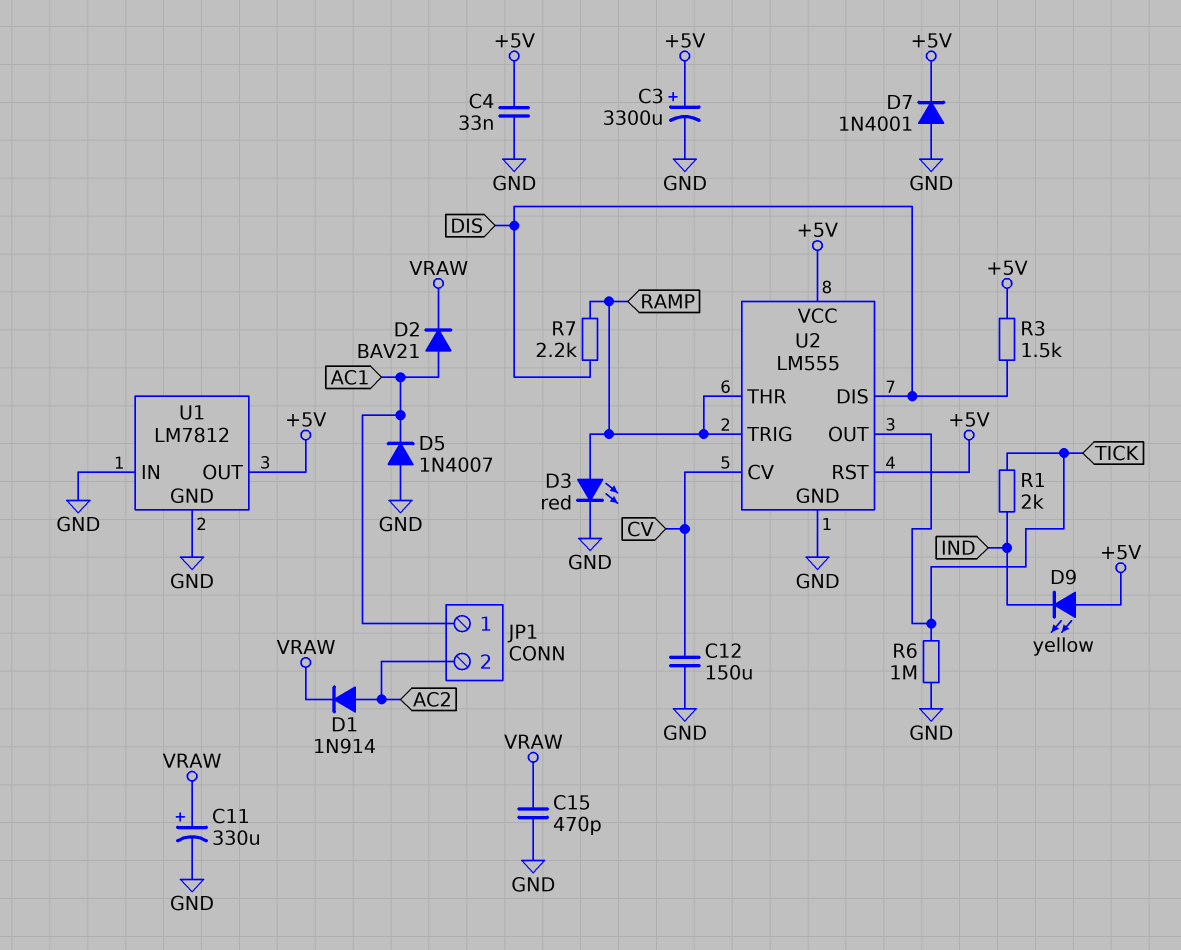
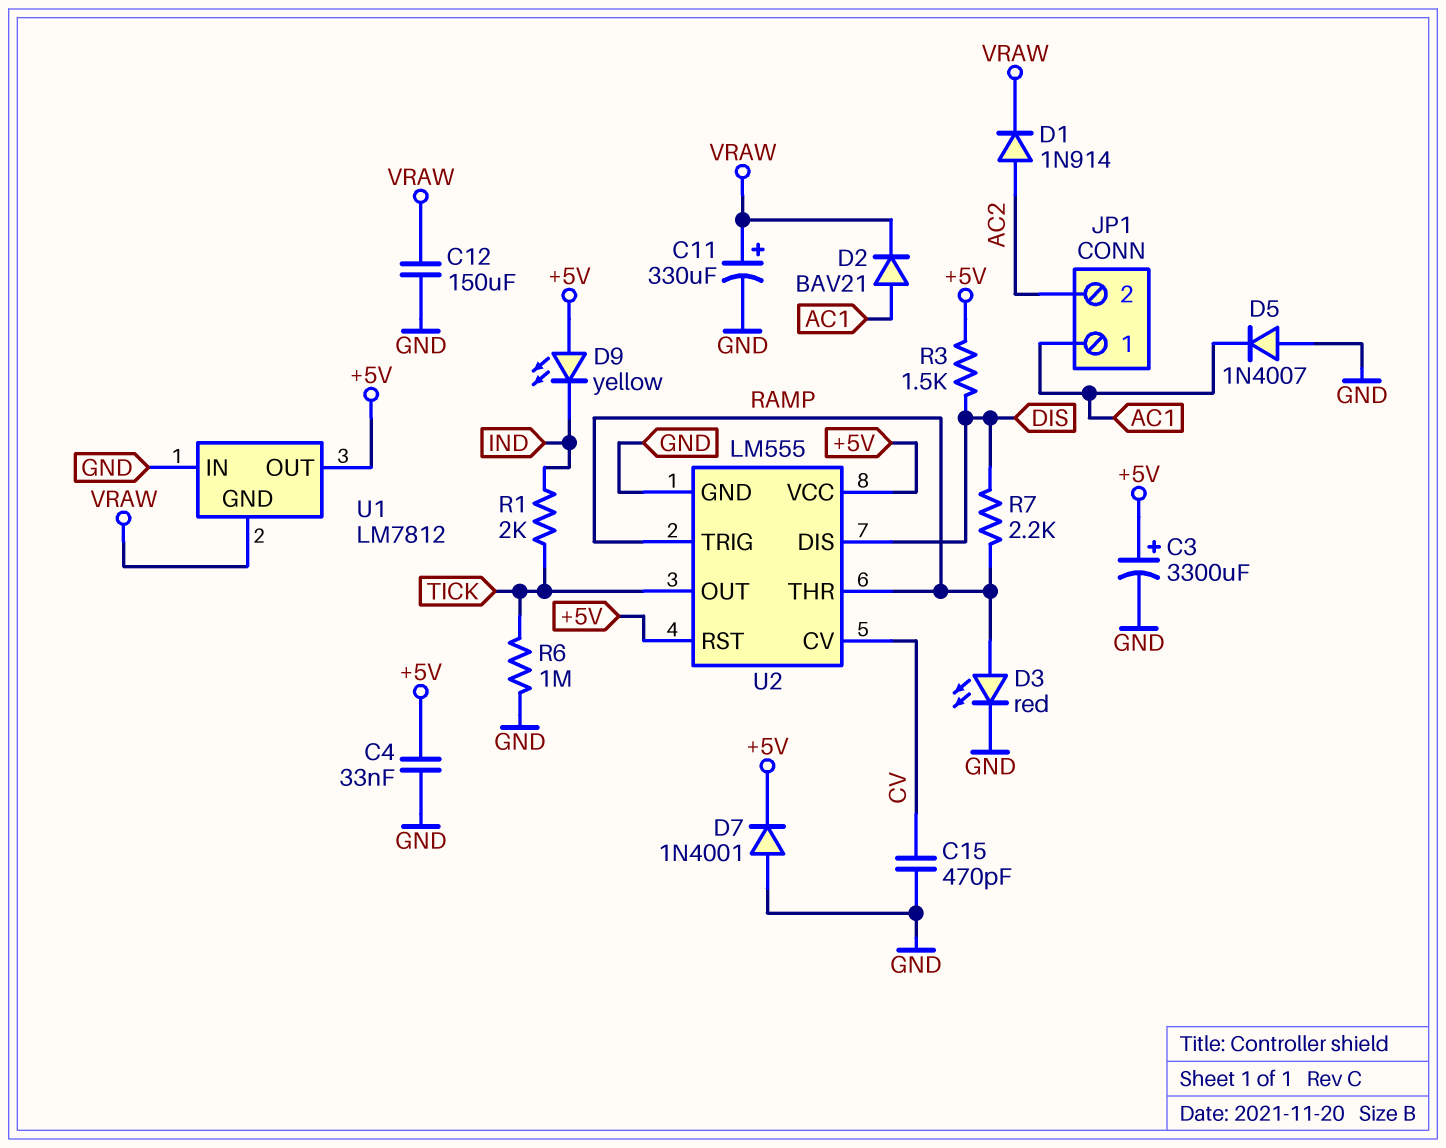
C12: 150uF (CV, GND) -> 150uF (GND, VRAW)
C15: 470pF (GND, VRAW) -> 470pF (CV, GND)
U1 pin GND: GND -> VRAW

